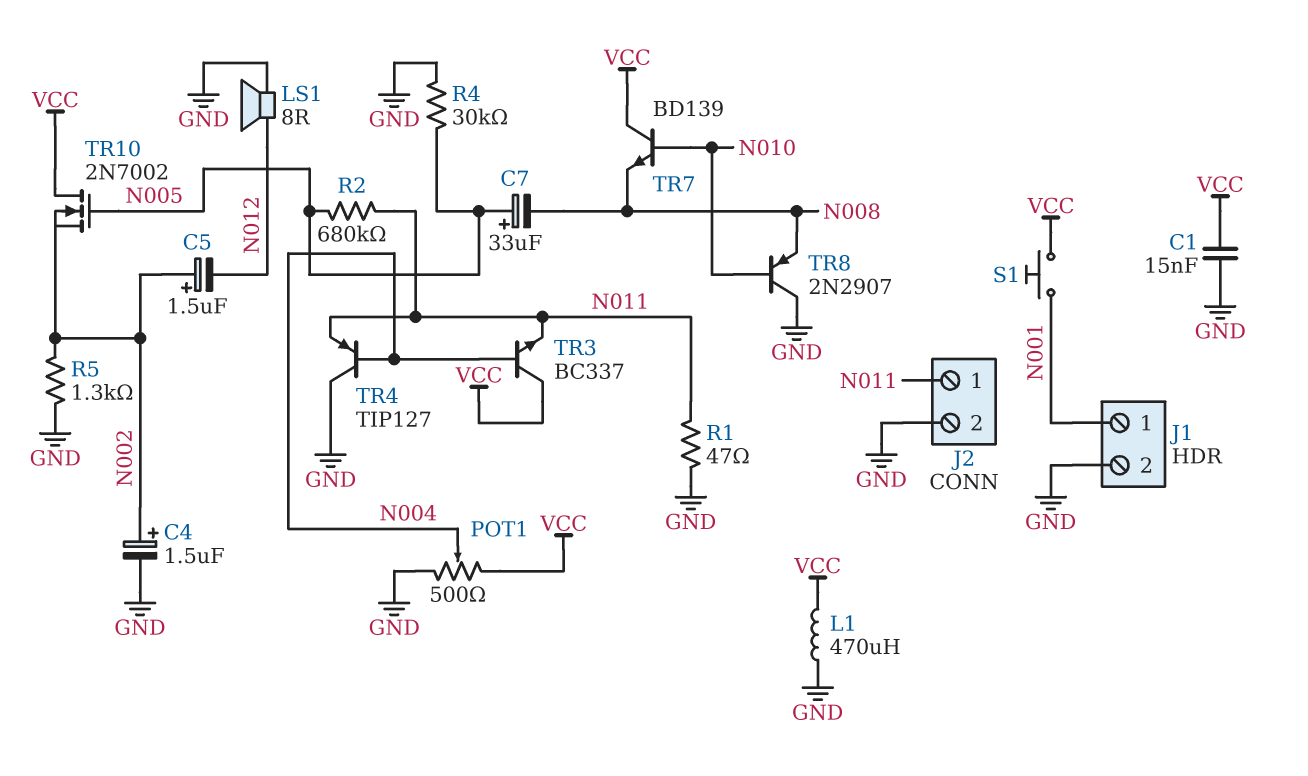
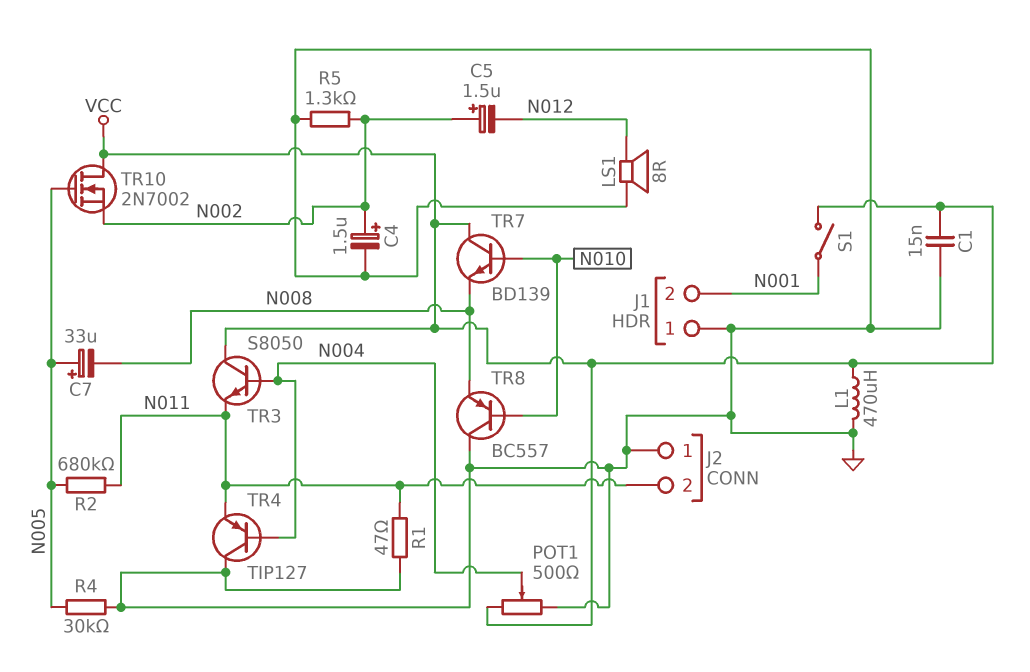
J1 pin 1: N001 -> GND
J1 pin 2: GND -> N001
J2 pin 1: N011 -> GND
J2 pin 2: GND -> N011
S1: button (N001, VCC) -> switch (N001, VCC)
TR3: NPN BC337 (B N004, C VCC, E N011) -> NPN S8050 (B N004, C VCC, E N011)
TR8: PNP 2N2907 (B N010, C GND, E N008) -> PNP BC557 (B N010, C GND, E N008)

